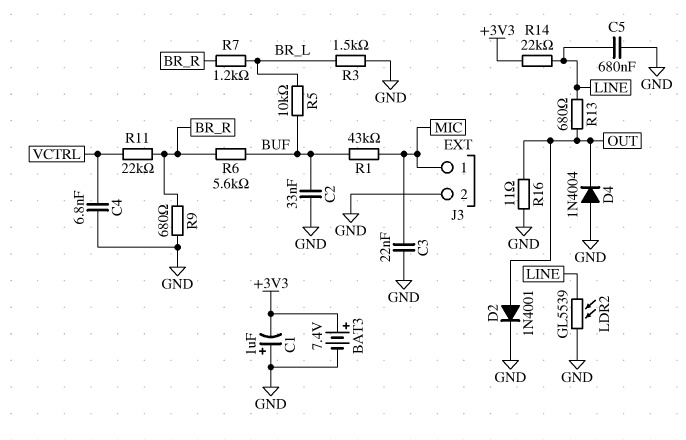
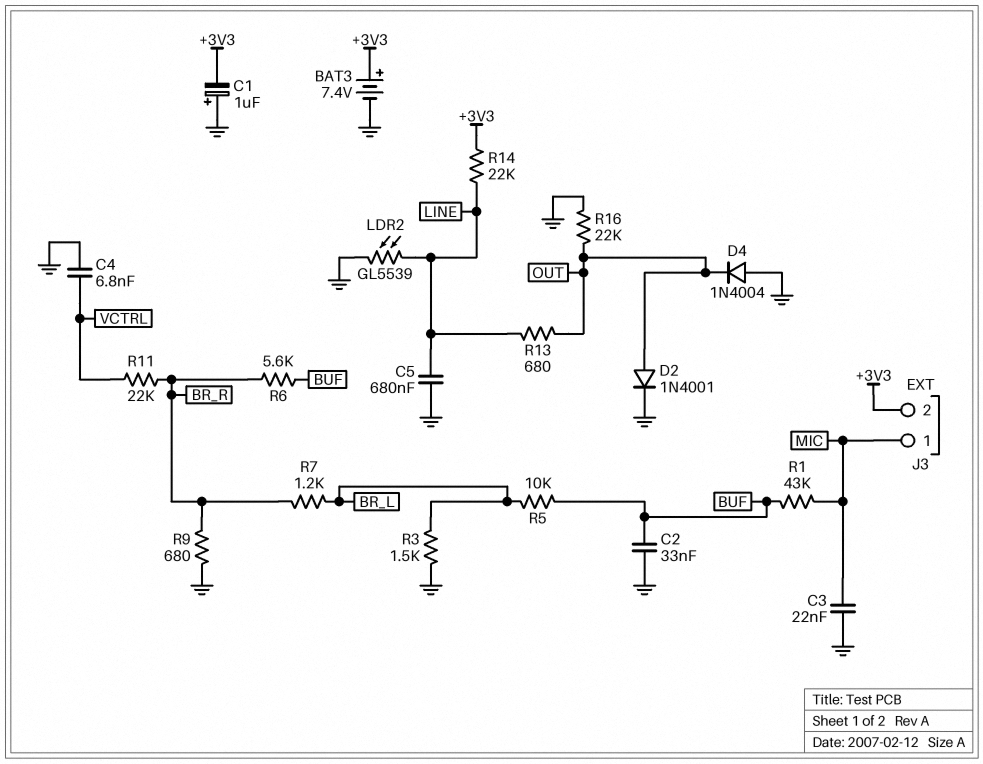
J3 pin 2: GND -> +3V3
R16: 11 (GND, OUT) -> 22k (GND, OUT)

